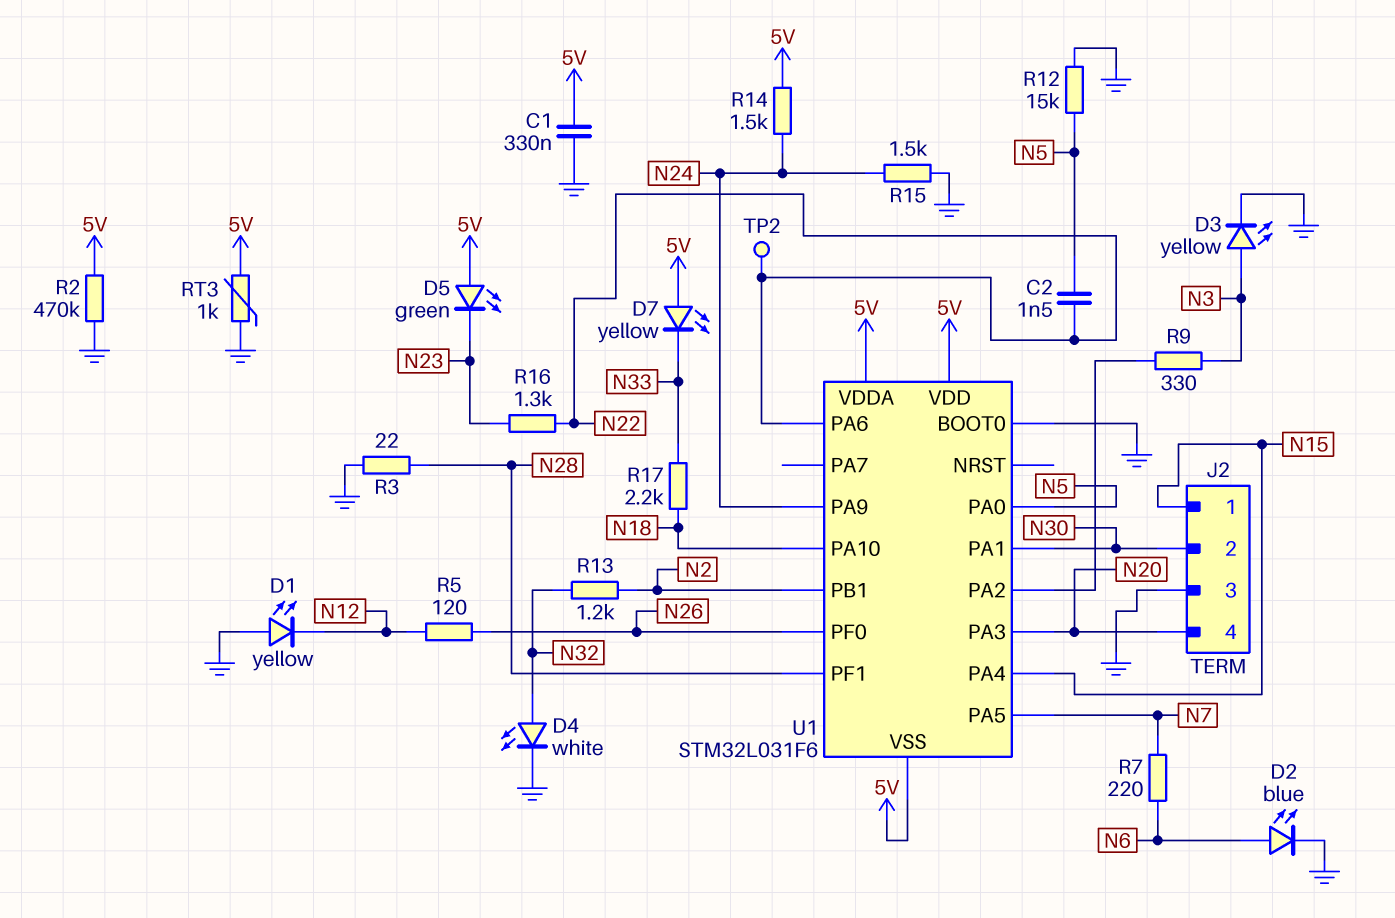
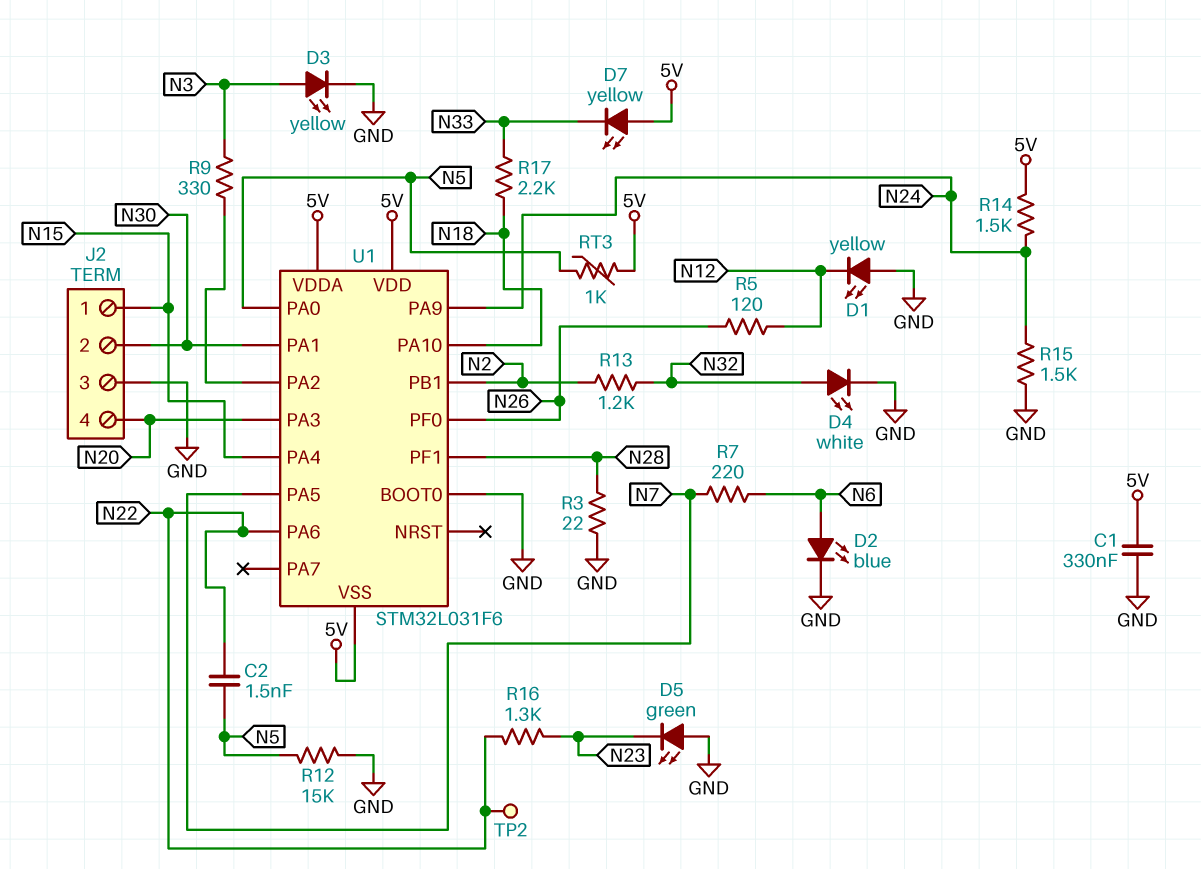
D5: LED green (A 5V, K N23) -> LED green (A GND, K N23)
R2: 470k (5V, GND) -> none
RT3: 1k (5V, GND) -> 1k (5V, N5)

